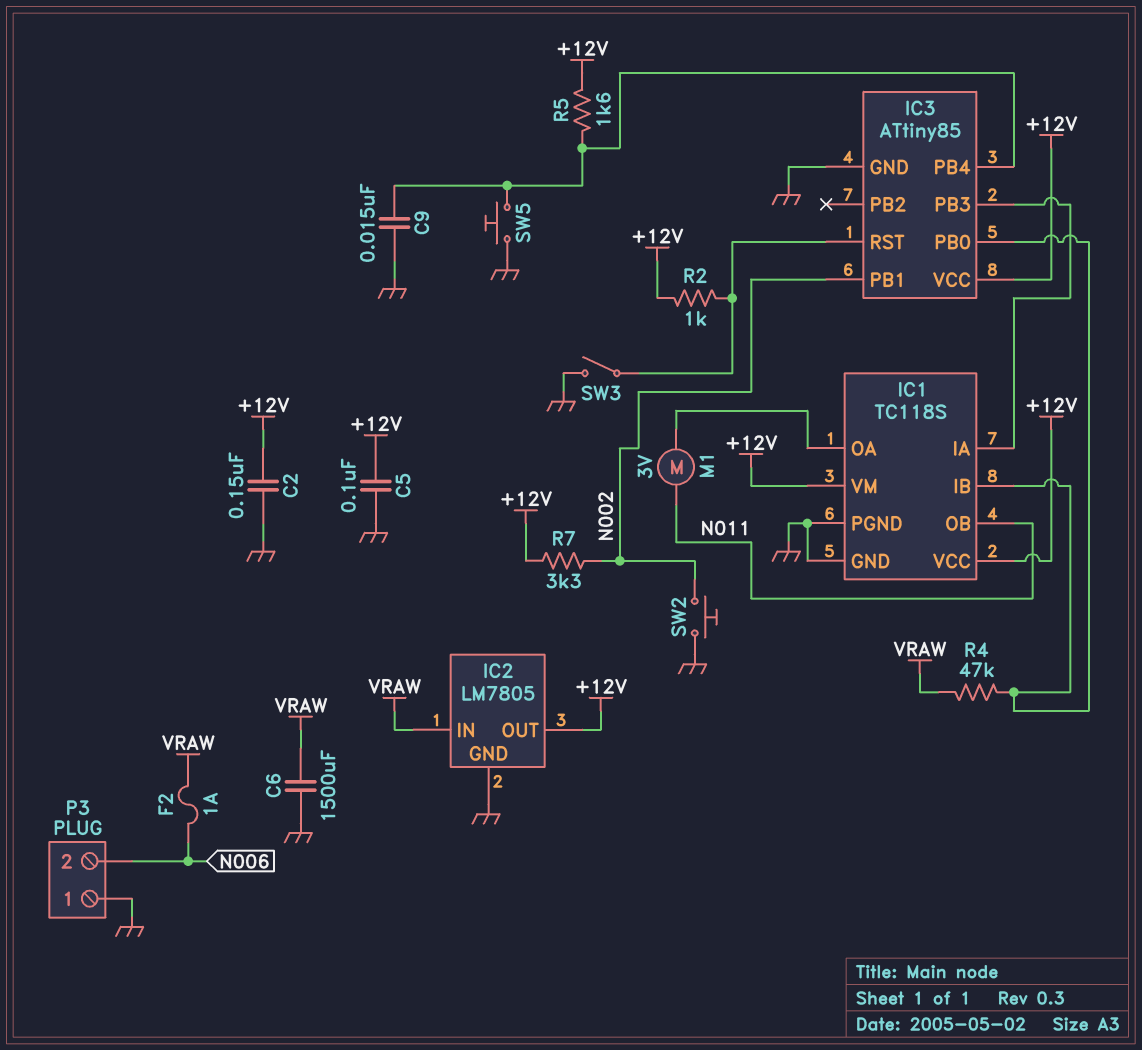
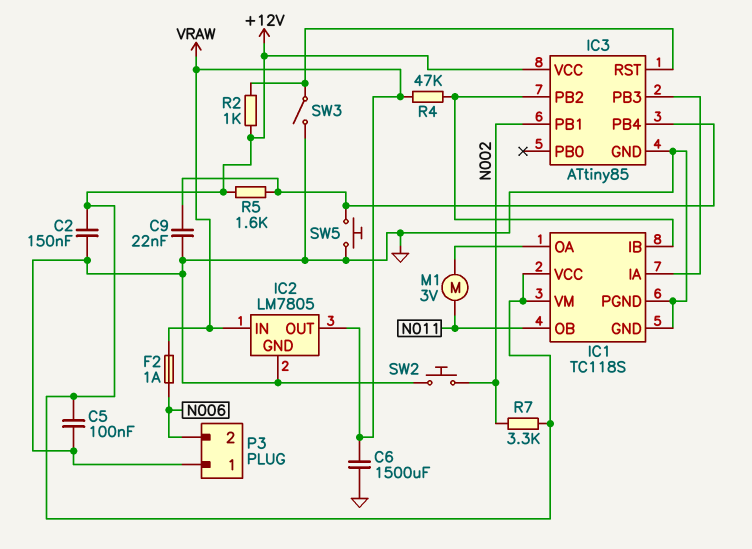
C9: 15nF (GND, IC3/PB4) -> 22nF (GND, IC3/PB4)
IC2 pin OUT: +12V -> VRAW
IC3 pin PB0: IC1/IB -> none
IC3 pin PB2: none -> IC1/IB

